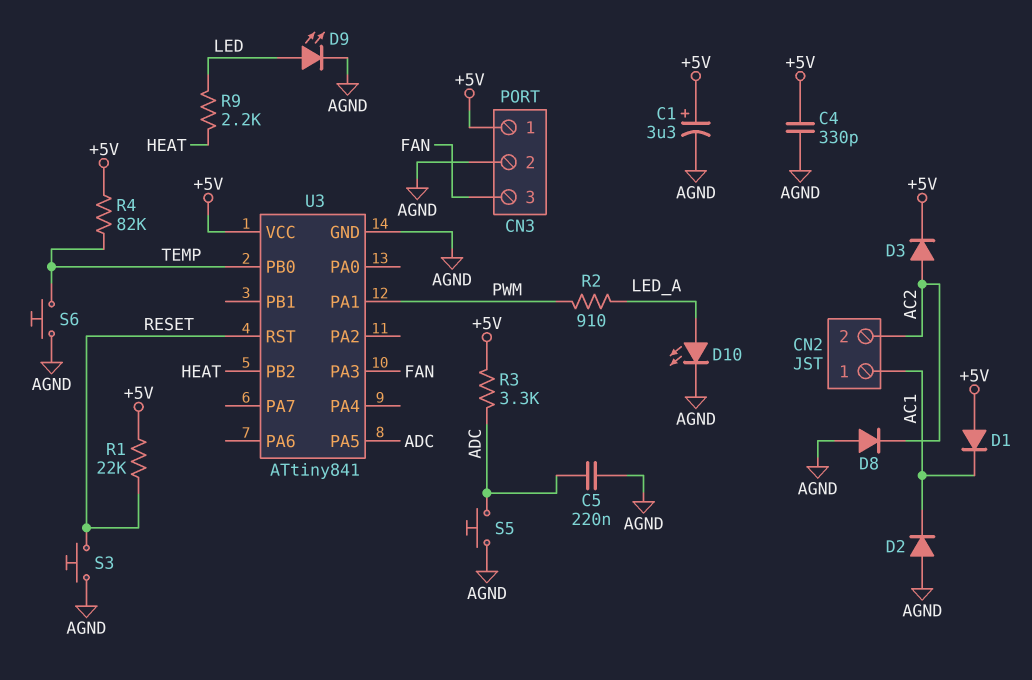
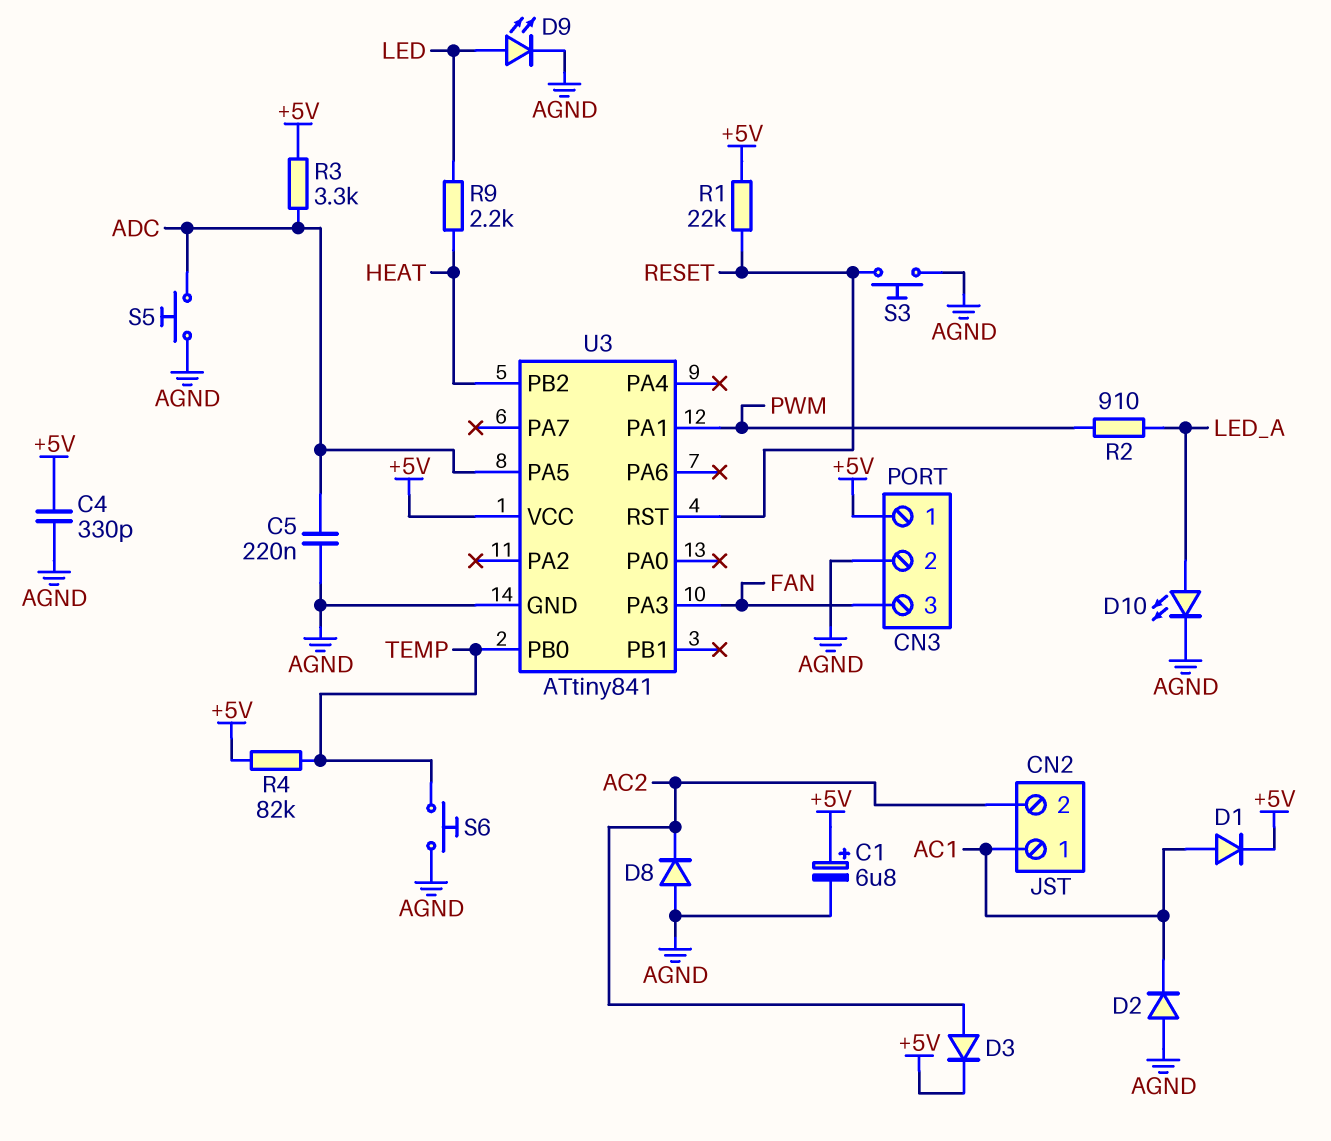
C1: 3.3uF (plus +5V, minus AGND) -> 6.8uF (plus +5V, minus AGND)
D1: diode (A +5V, K AC1) -> diode (A AC1, K +5V)

